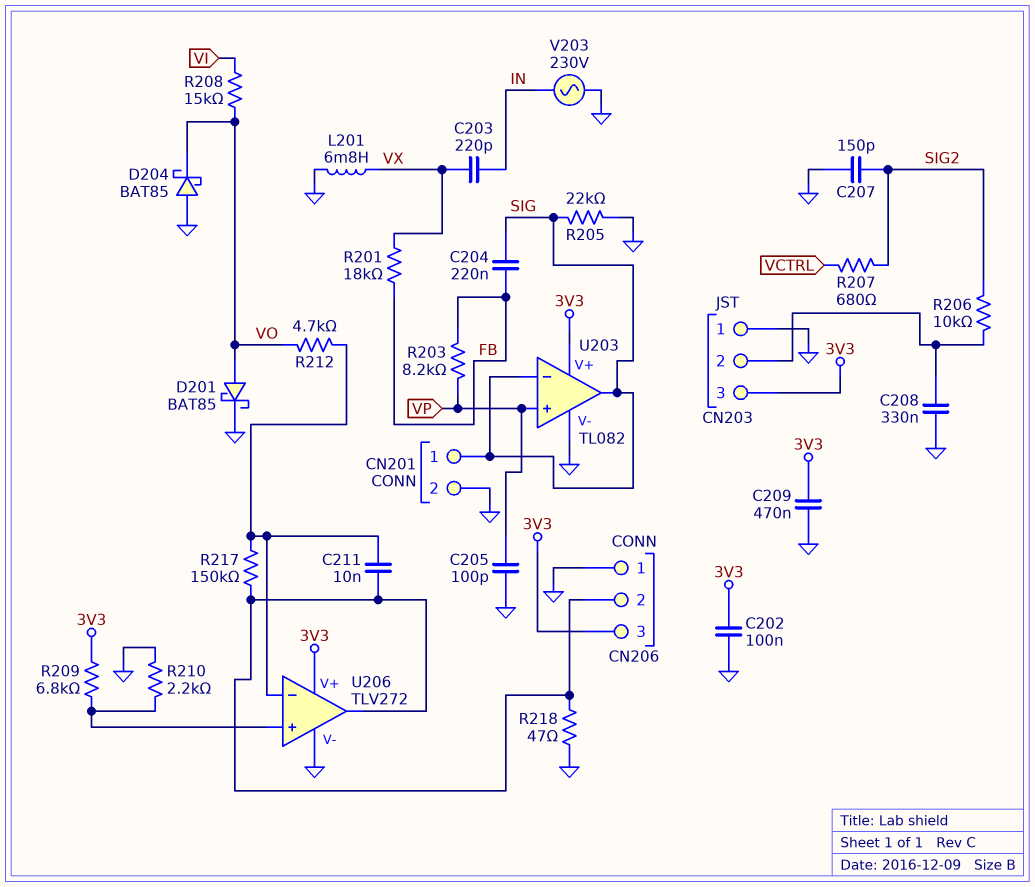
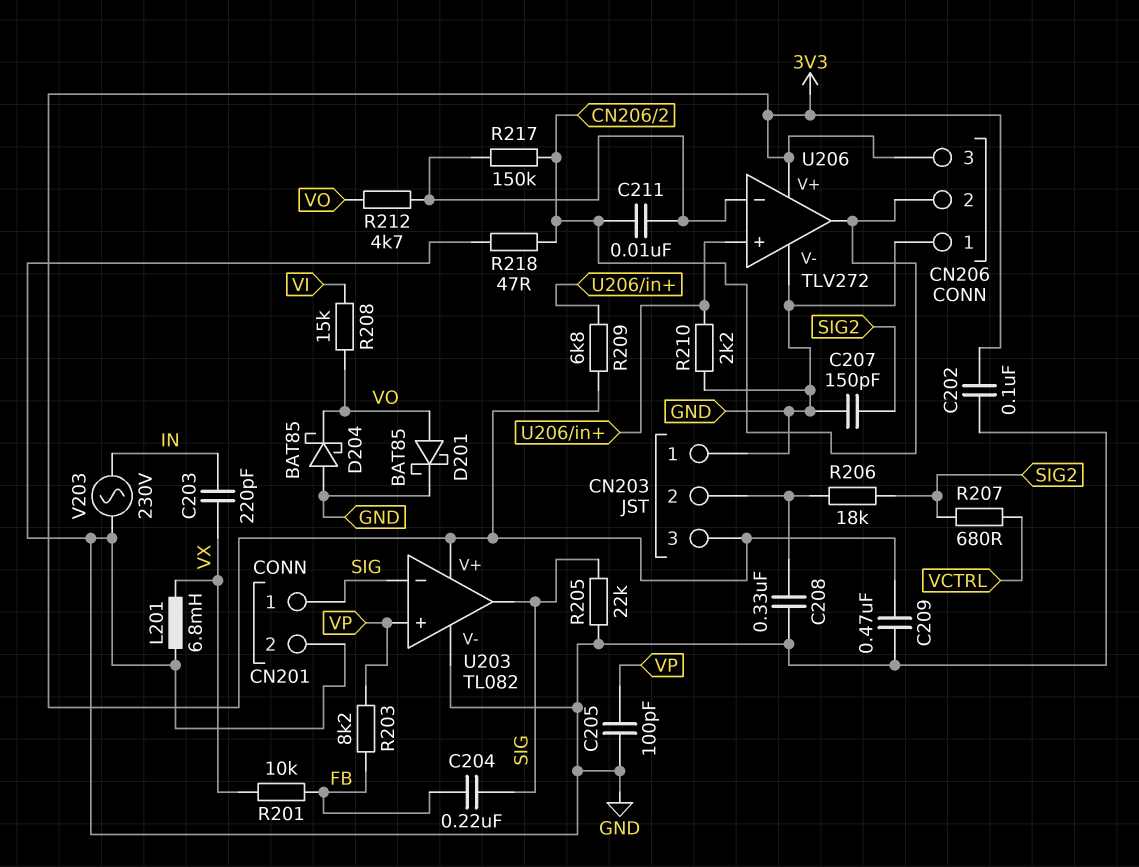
R201: 18k (FB, VX) -> 10k (FB, VX)
R206: 10k (CN203/2, SIG2) -> 18k (CN203/2, SIG2)

